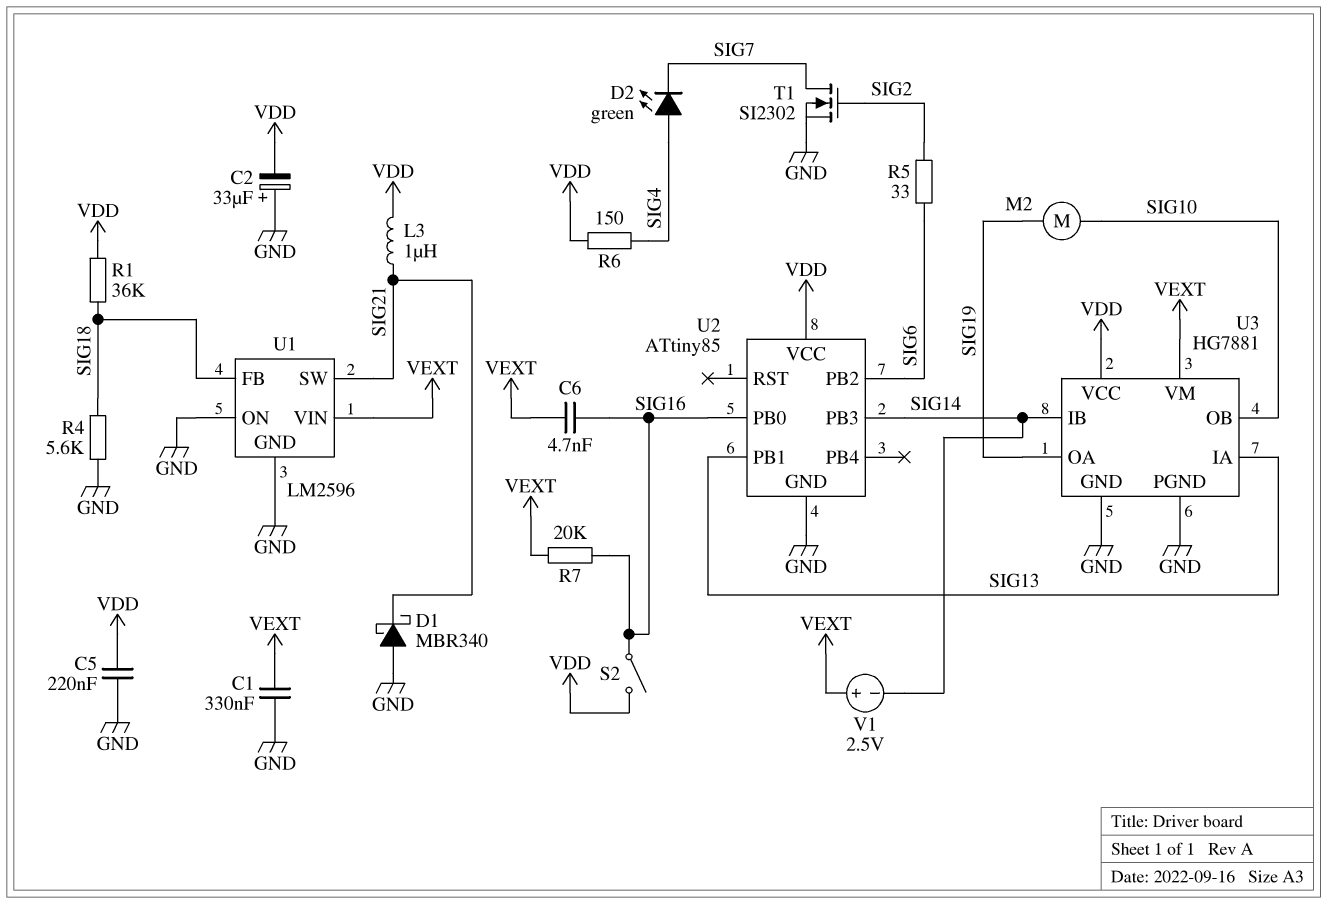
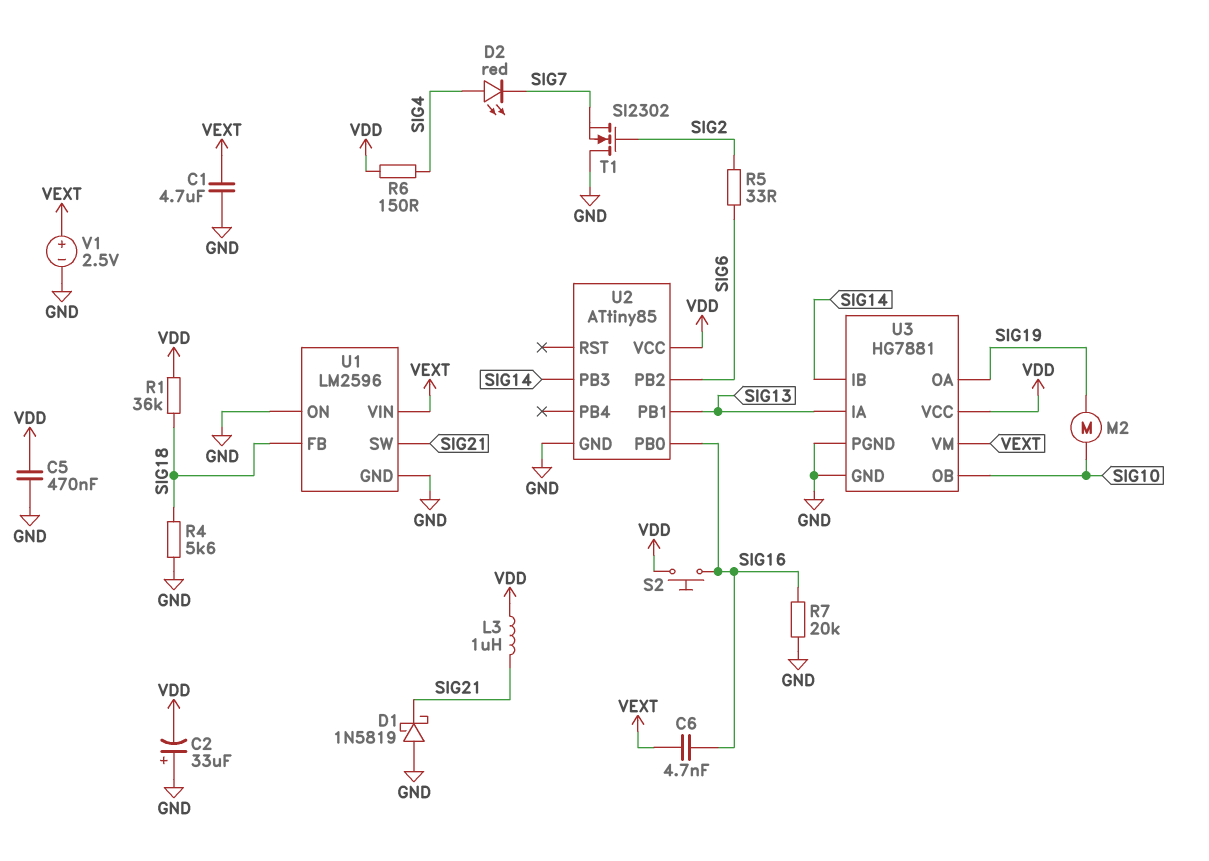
C1: 330nF (GND, VEXT) -> 4.7uF (GND, VEXT)
C5: 220nF (GND, VDD) -> 470nF (GND, VDD)
D1: schottky MBR340 (A GND, K SIG21) -> schottky 1N5819 (A GND, K SIG21)
D2: LED green (A SIG4, K SIG7) -> LED red (A SIG4, K SIG7)
R7: 20k (SIG16, VEXT) -> 20k (GND, SIG16)
S2: switch (SIG16, VDD) -> button (SIG16, VDD)
T1: NMOS SI2302 (G SIG2, D SIG7, S GND) -> NMOS SI2302 (G SIG2, D GND, S SIG7)
V1: 2.5V (plus VEXT, minus SIG14) -> 2.5V (plus VEXT, minus GND)

